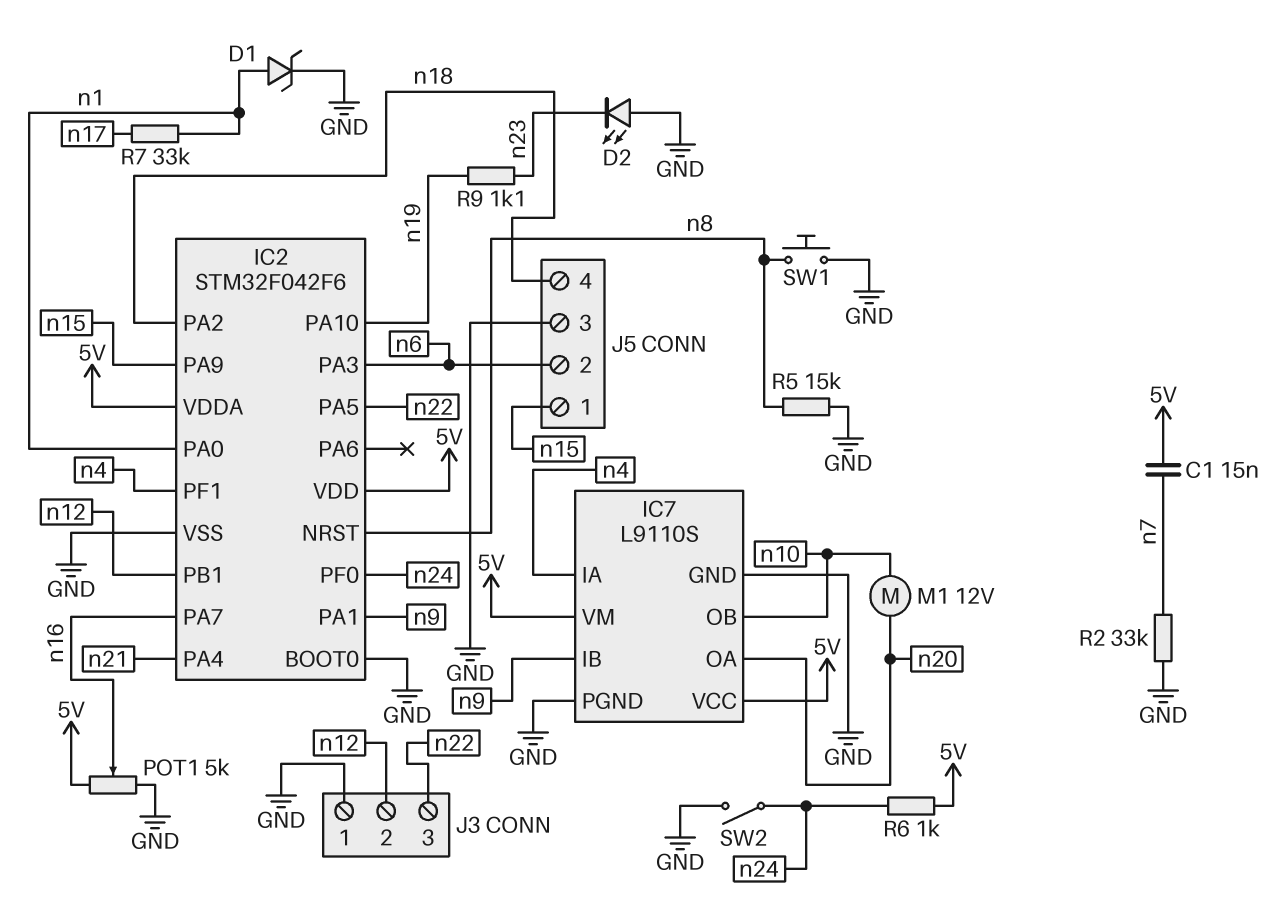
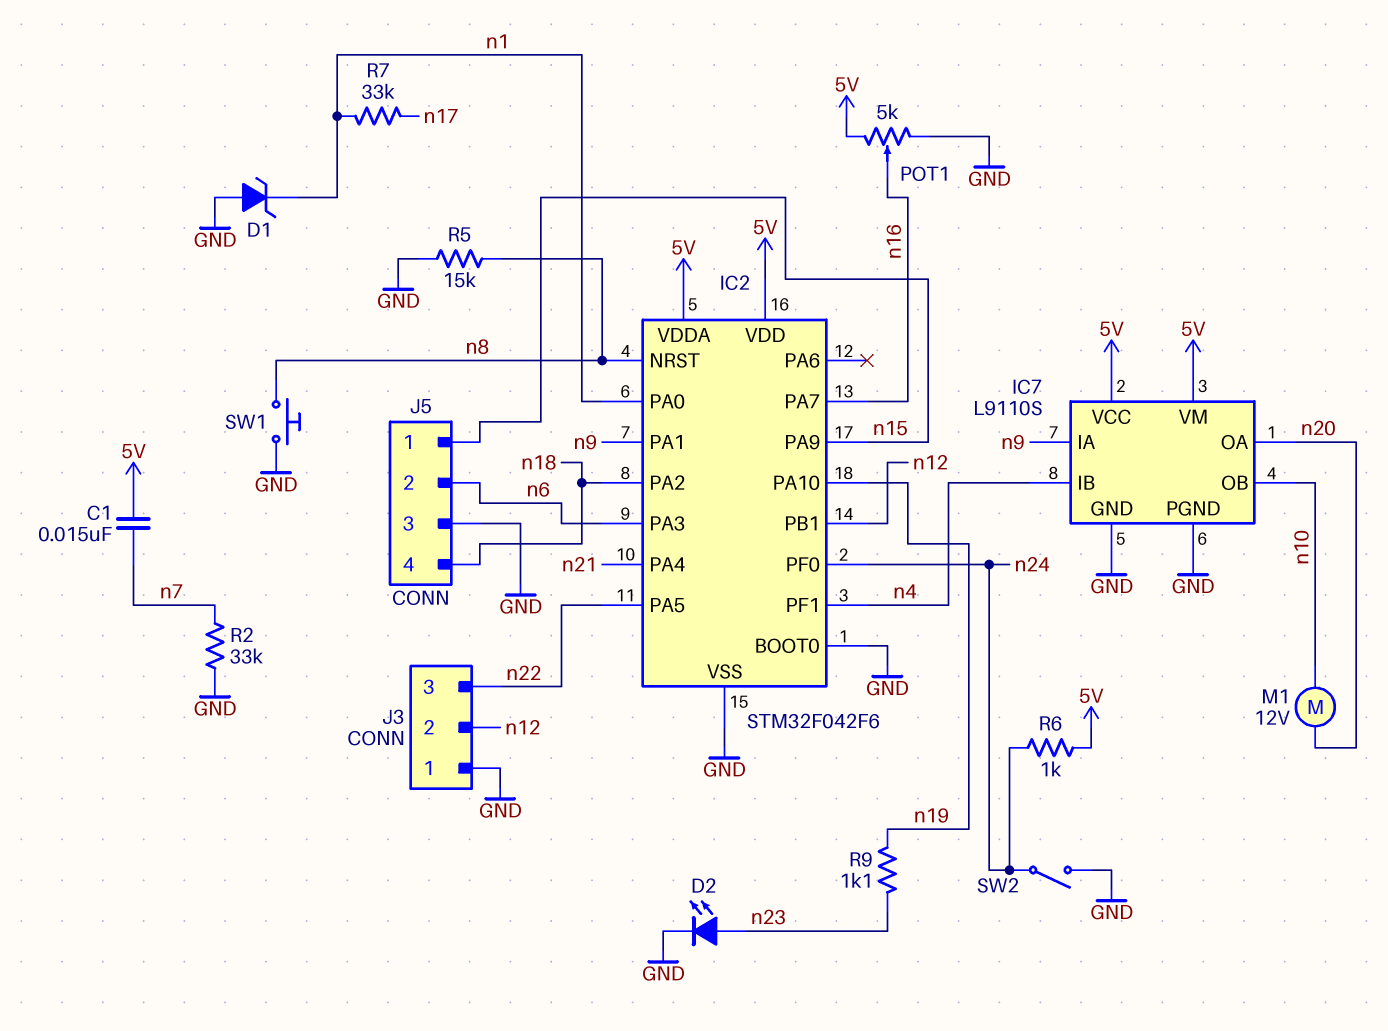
D1: zener (A n1, K GND) -> zener (A GND, K n1)
D2: LED (A GND, K n23) -> LED (A n23, K GND)
IC7 pin IA: n4 -> n9
IC7 pin IB: n9 -> n4

